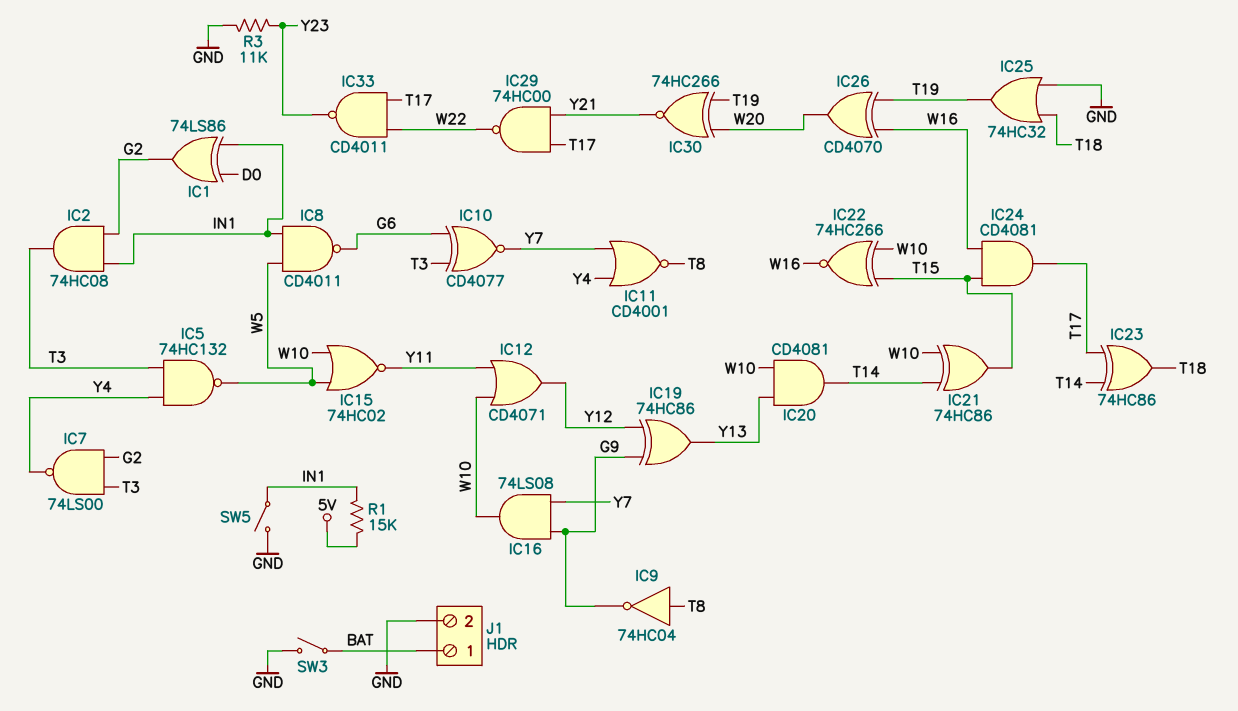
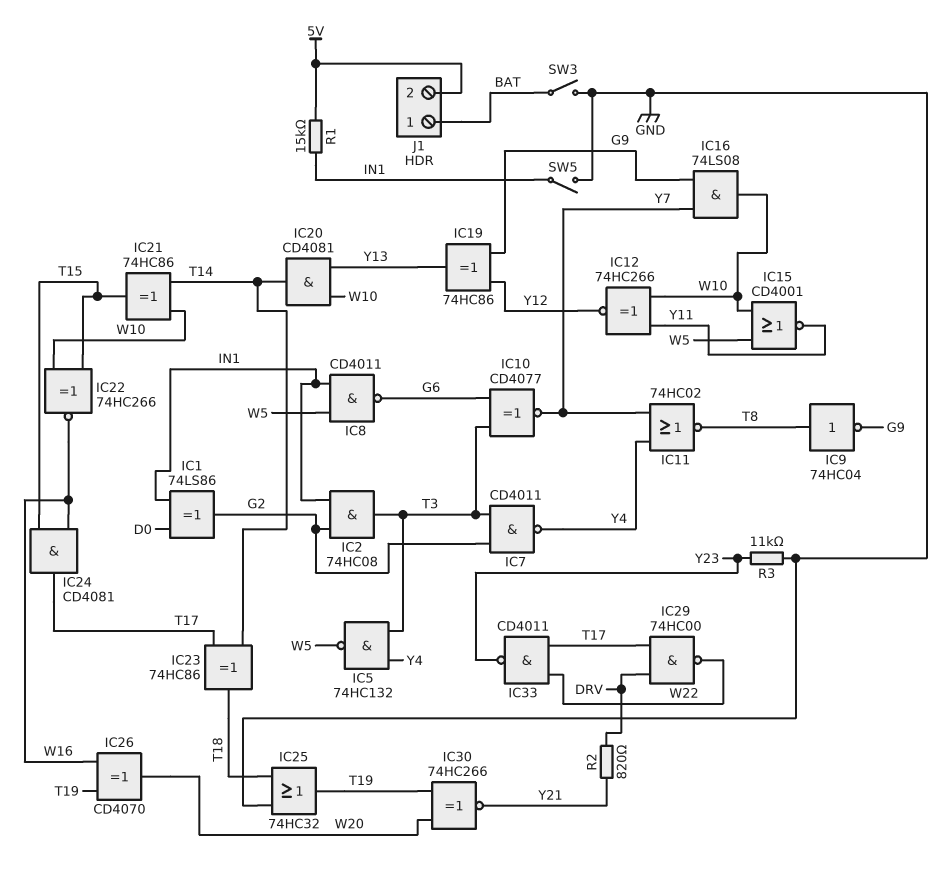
IC7: NAND 74LS00 (in G2, in T3, out Y4) -> NAND CD4011 (in G2, in T3, out Y4)
IC11: NOR CD4001 (in Y4, in Y7, out T8) -> NOR 74HC02 (in Y4, in Y7, out T8)
IC12: OR CD4071 (in W10, in Y11, out Y12) -> XNOR 74HC266 (in W10, in Y11, out Y12)
IC15: NOR 74HC02 (in W5, in W10, out Y11) -> NOR CD4001 (in W5, in W10, out Y11)
IC29: NAND 74HC00 (in T17, in Y21, out W22) -> NAND 74HC00 (in DRV, in T17, out W22)
J1 pin 2: GND -> 5V
R2: none -> 820 (DRV, Y21)

